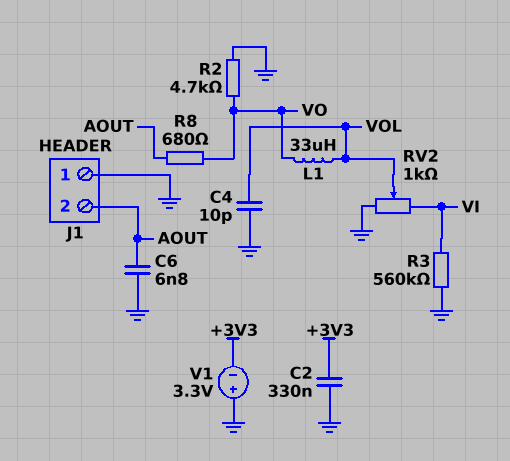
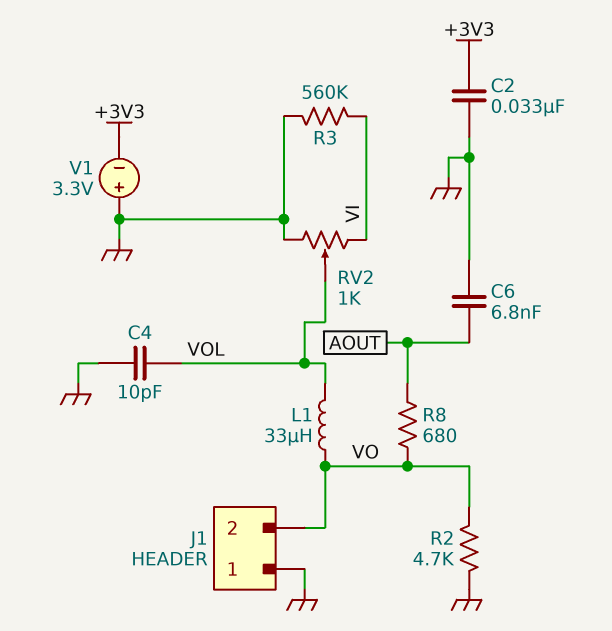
C2: 330nF (+3V3, GND) -> 33nF (+3V3, GND)
J1 pin 2: AOUT -> VO

